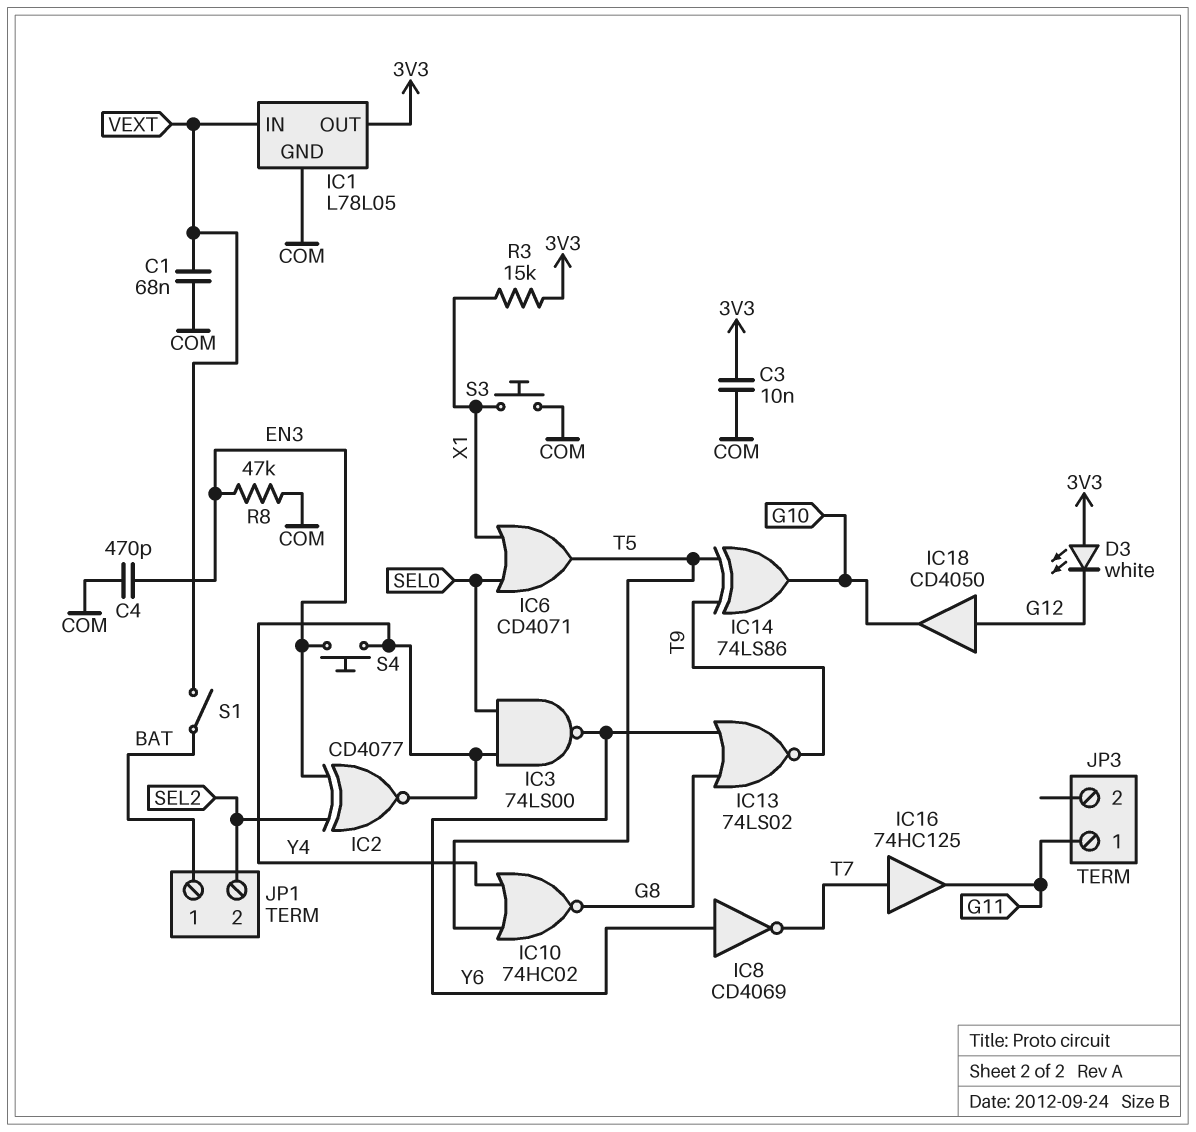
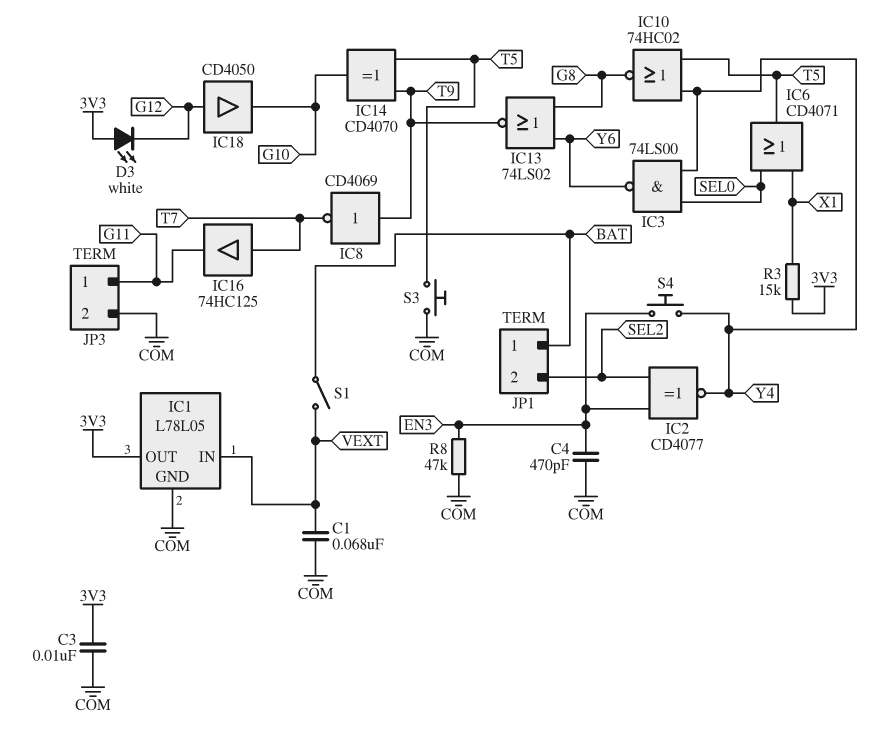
IC8: NOT CD4069 (in Y6, out T7) -> NOT CD4069 (in T9, out T7)
IC14: XOR 74LS86 (in T5, in T9, out G10) -> XOR CD4070 (in T5, in T9, out G10)
JP3 pin 2: none -> COM
S3: button (COM, X1) -> button (COM, T5)

